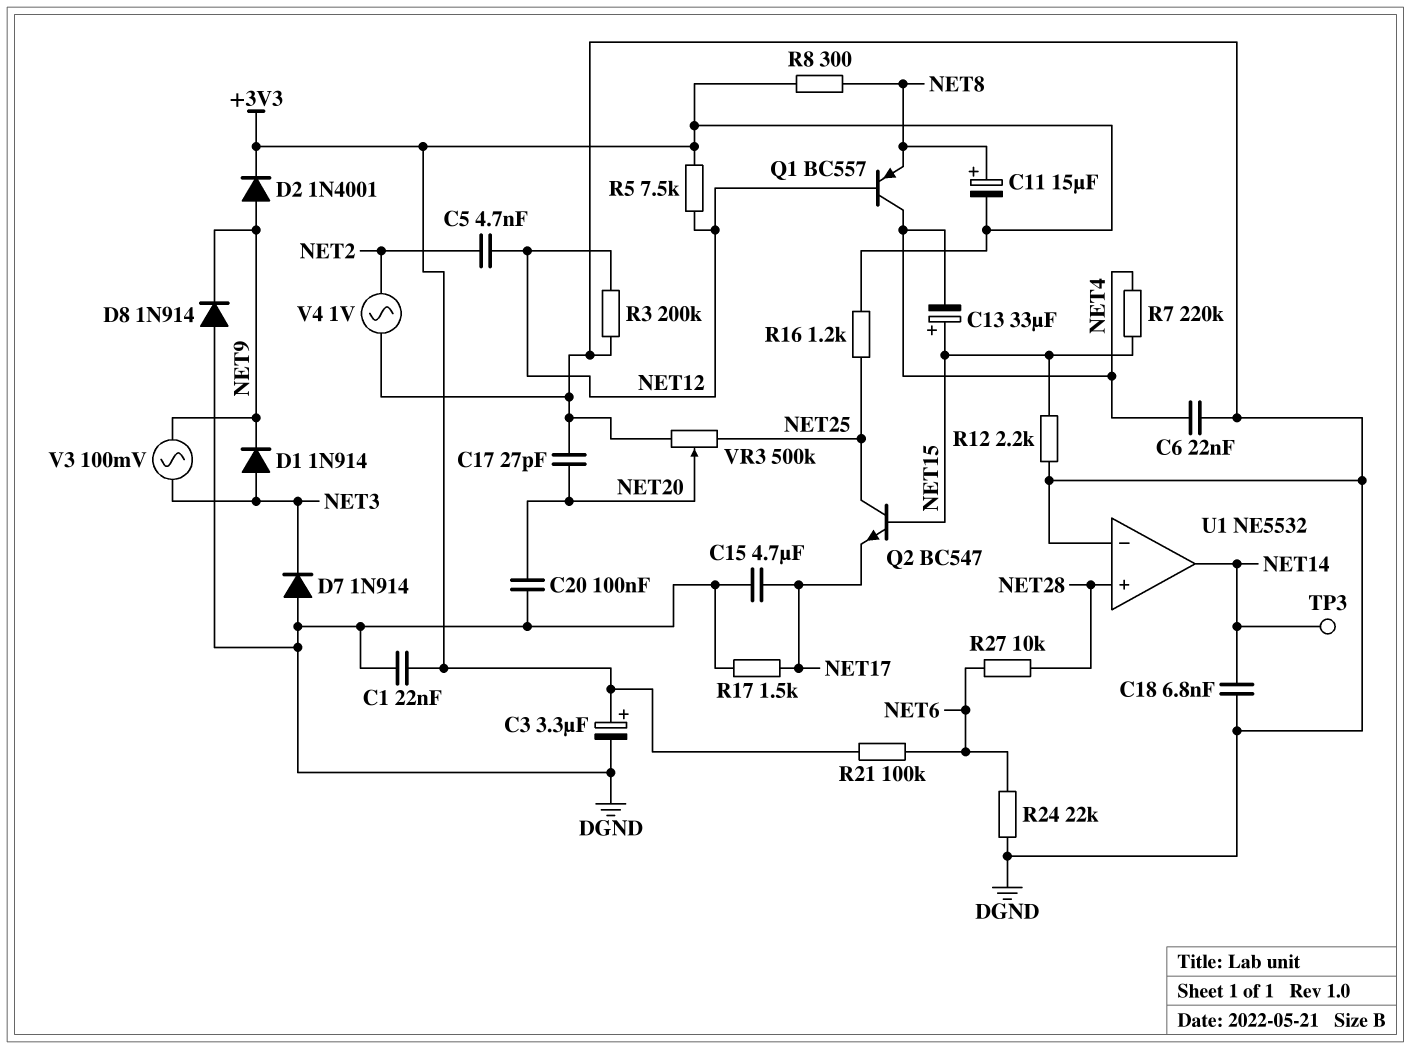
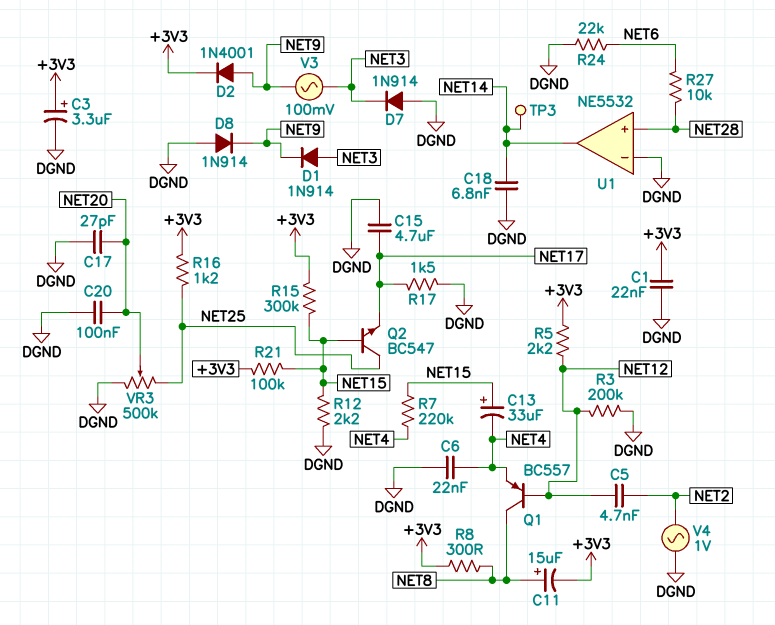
Q1: PNP BC557 (B NET12, C NET4, E NET8) -> PNP BC557 (B NET12, C NET8, E NET4)
R5: 7.5k (+3V3, NET12) -> 2.2k (+3V3, NET12)
R15: none -> 300k (+3V3, NET15)
R21: 100k (+3V3, NET6) -> 100k (+3V3, NET15)

